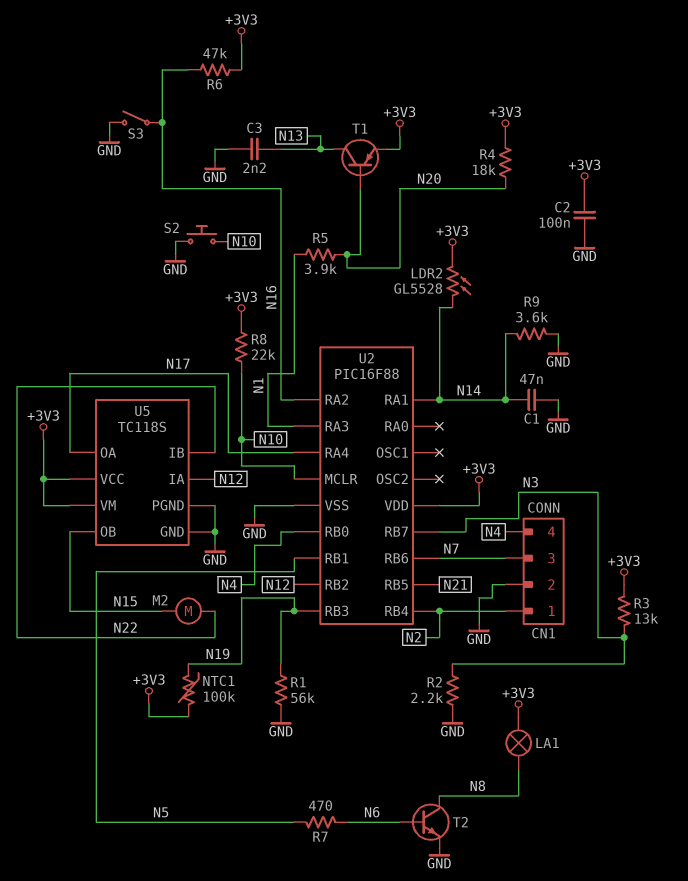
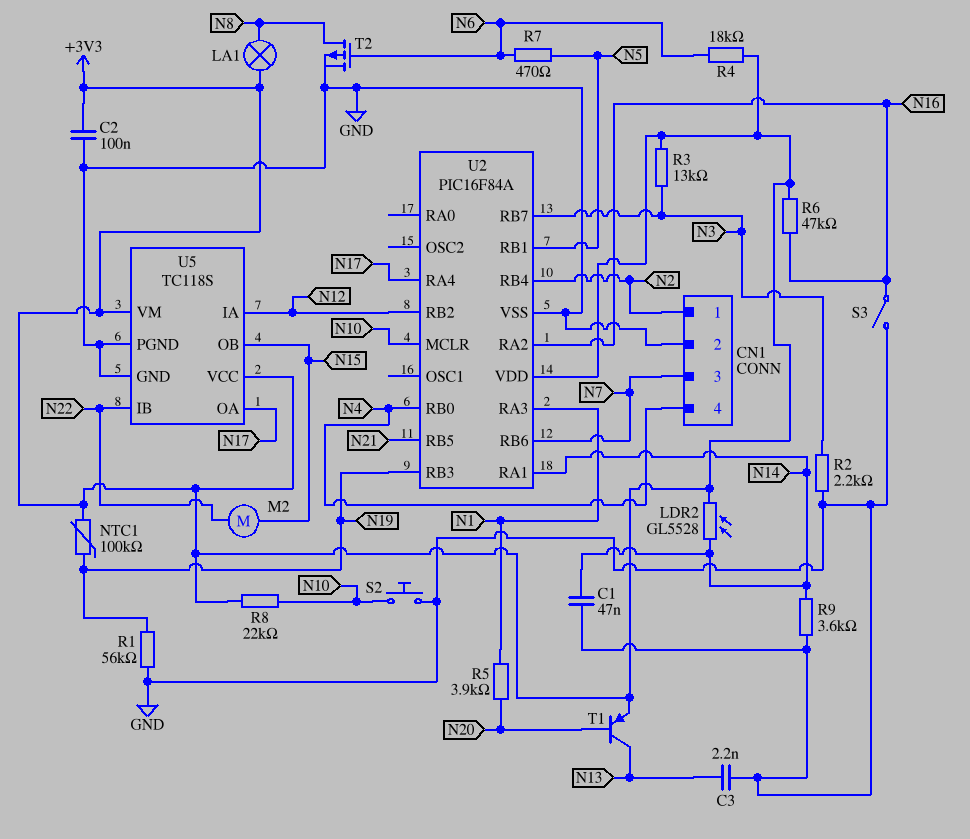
R4: 18k (+3V3, N20) -> 18k (+3V3, N6)
T2: NPN (B N6, C N8, E GND) -> PMOS (G N6, D N8, S GND)
U2: PIC16F88 -> PIC16F84A

